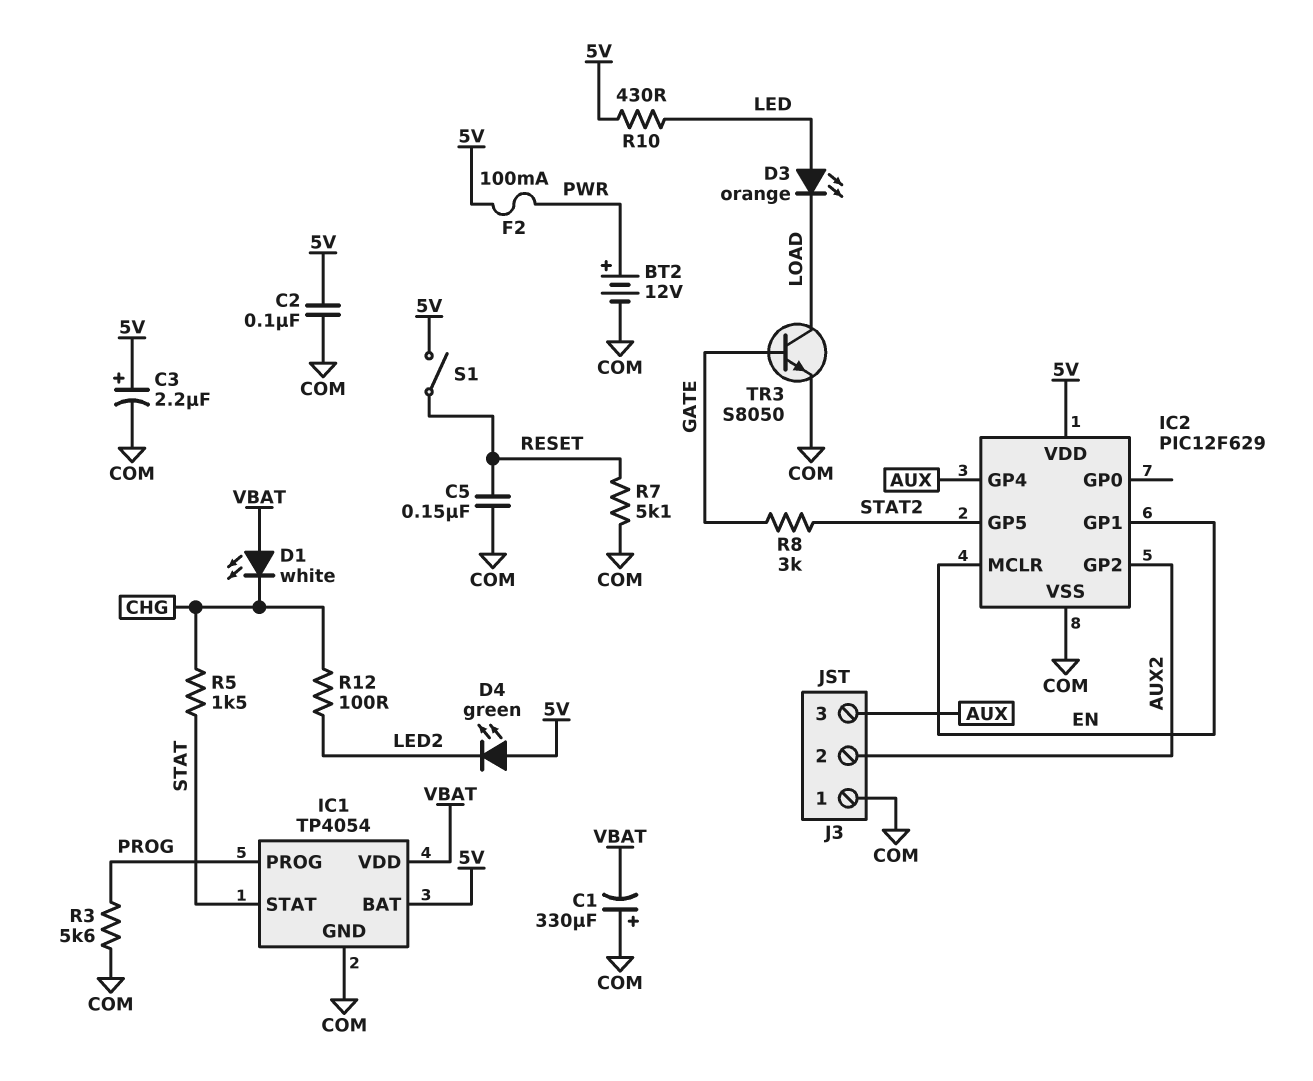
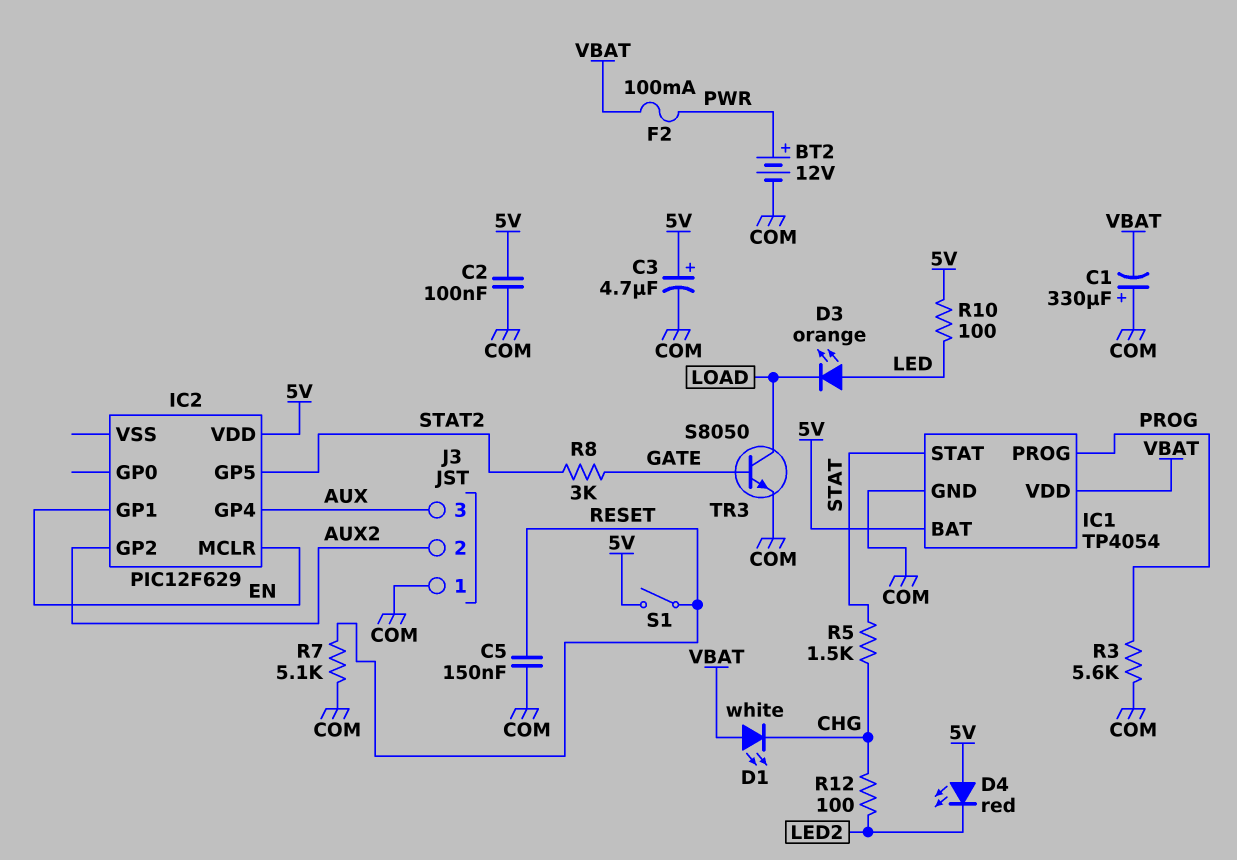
C3: 2.2uF (plus 5V, minus COM) -> 4.7uF (plus 5V, minus COM)
D4: LED green (A 5V, K LED2) -> LED red (A 5V, K LED2)
F2: 100mA (5V, PWR) -> 100mA (PWR, VBAT)
IC2 pin VSS: COM -> none
R10: 430 (5V, LED) -> 100 (5V, LED)

